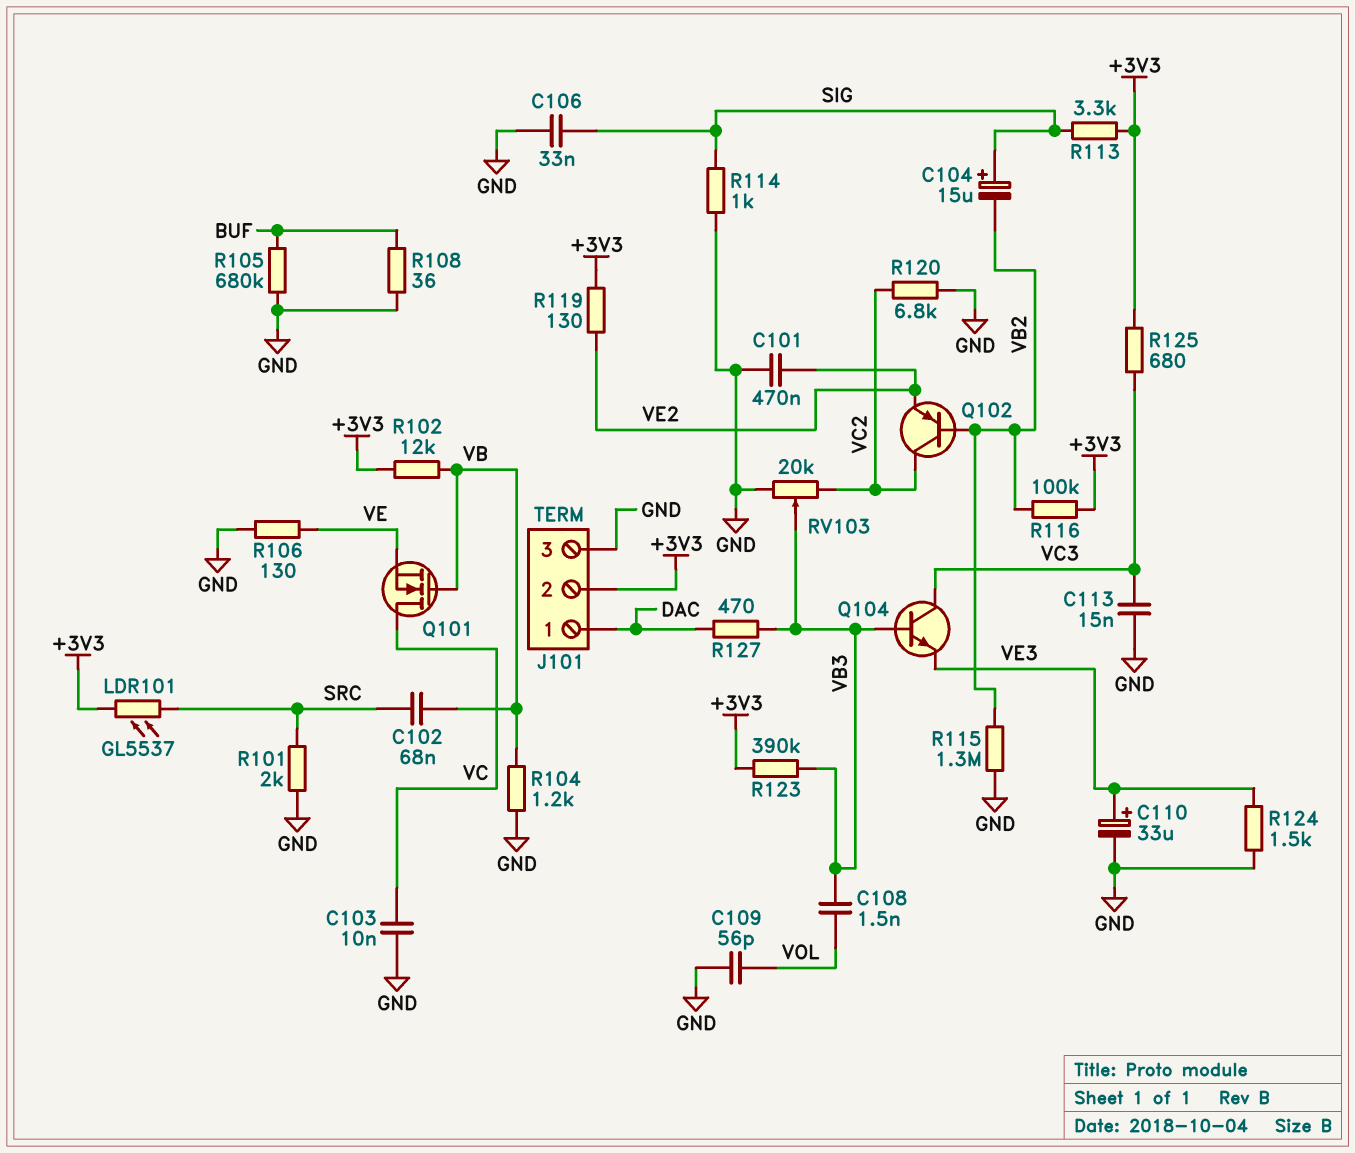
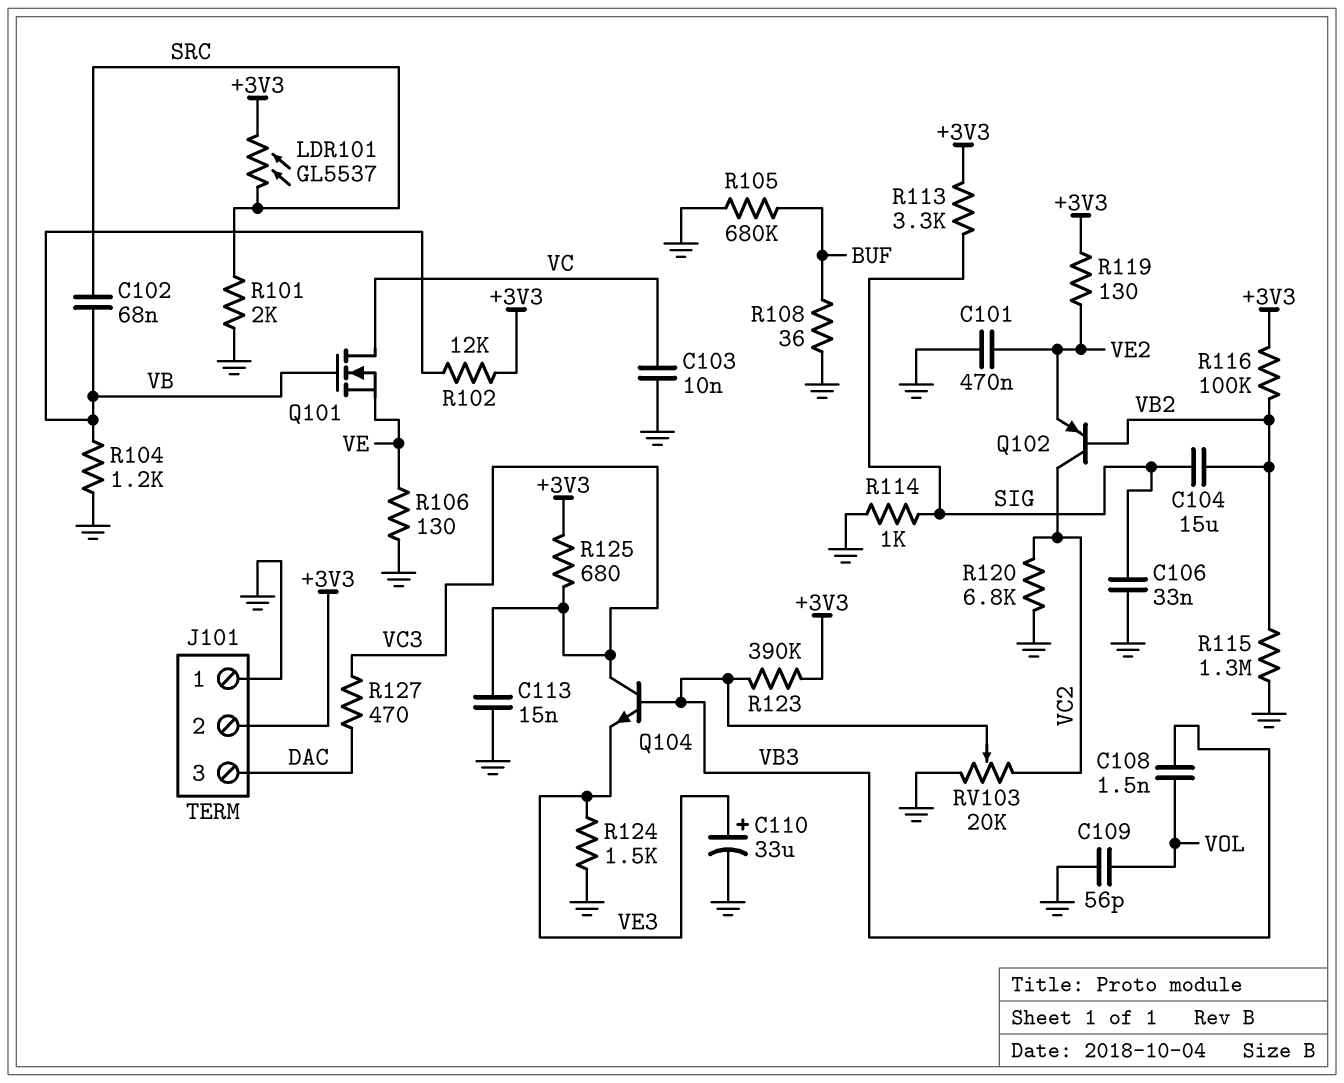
C104: 15uF (plus SIG, minus VB2) -> 15uF (SIG, VB2)
J101 pin 1: DAC -> GND
J101 pin 3: GND -> DAC
R127: 470 (DAC, VB3) -> 470 (DAC, VC3)

